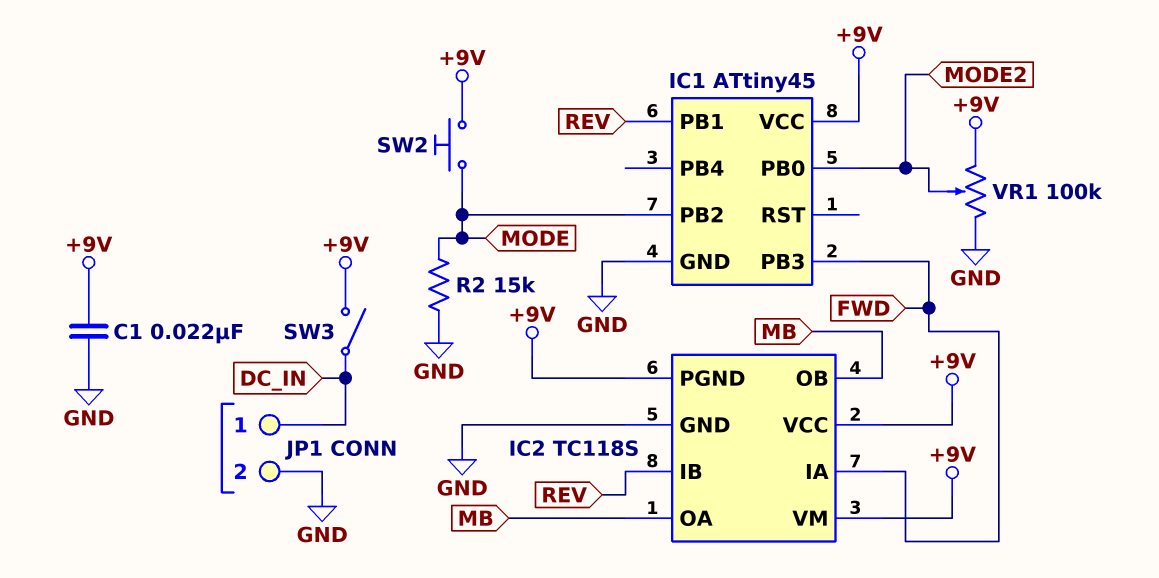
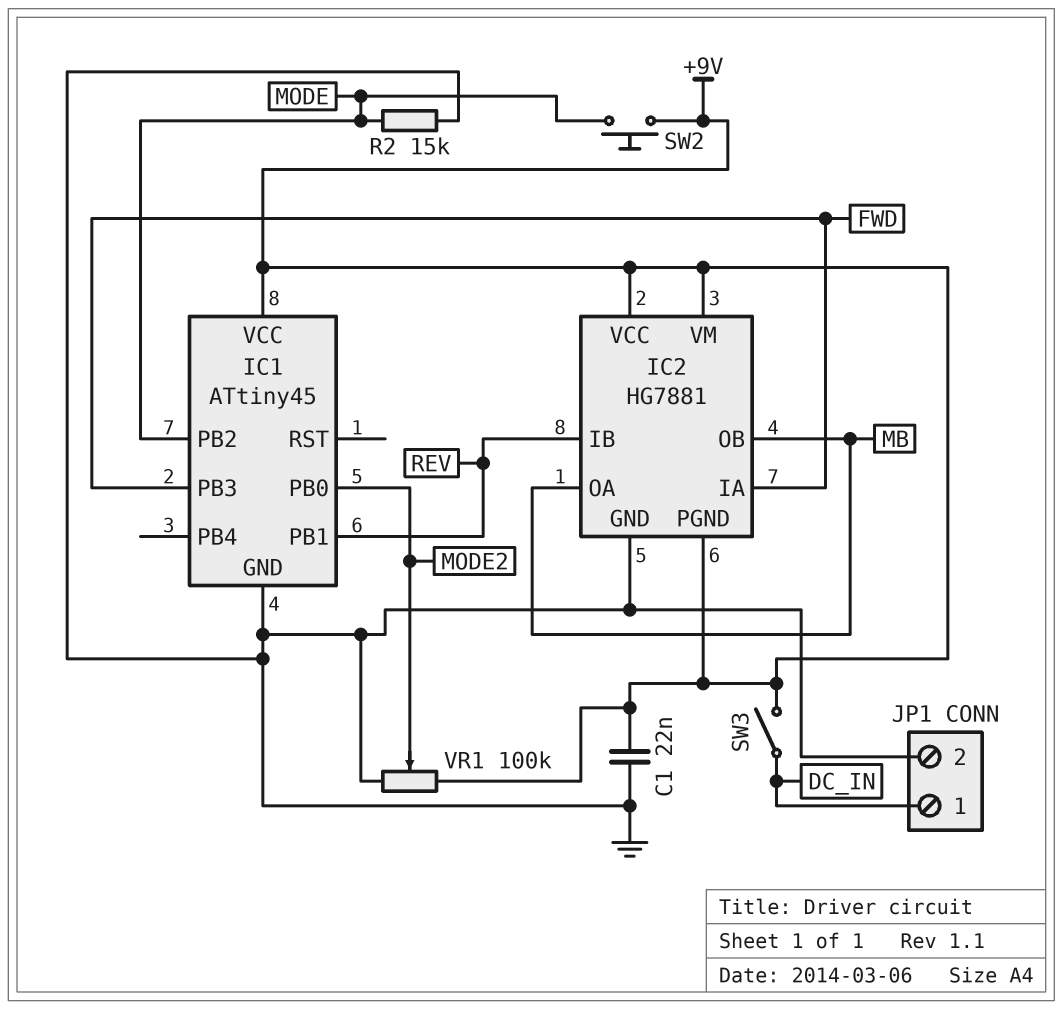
IC2: TC118S -> HG7881

